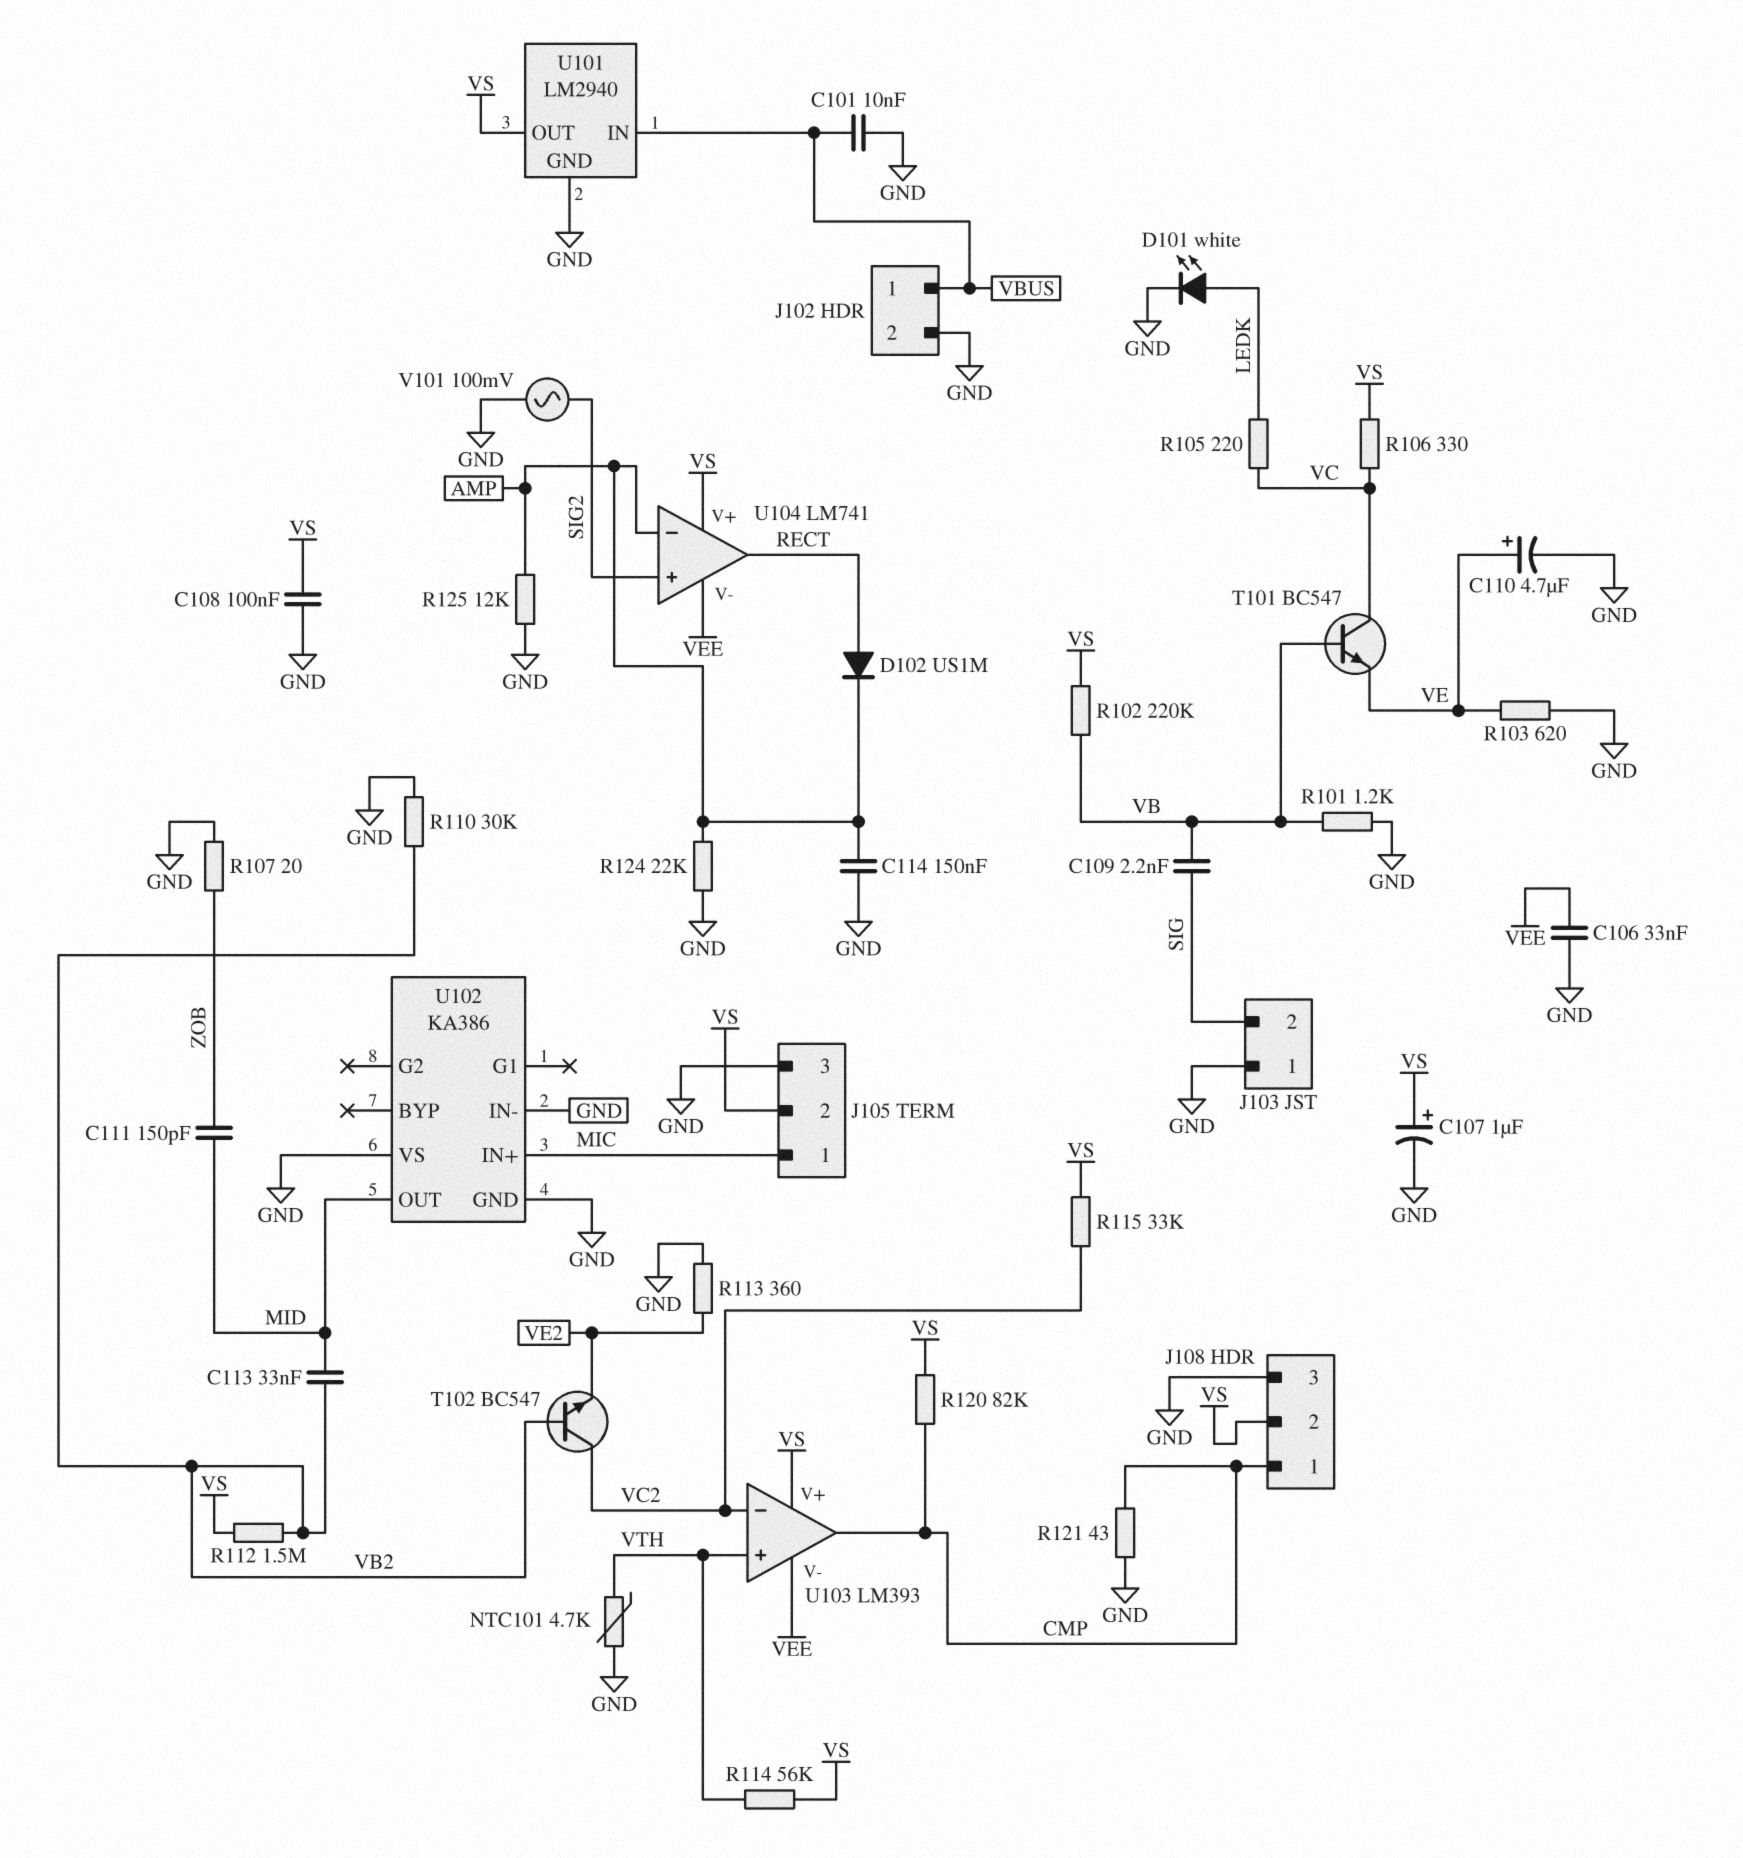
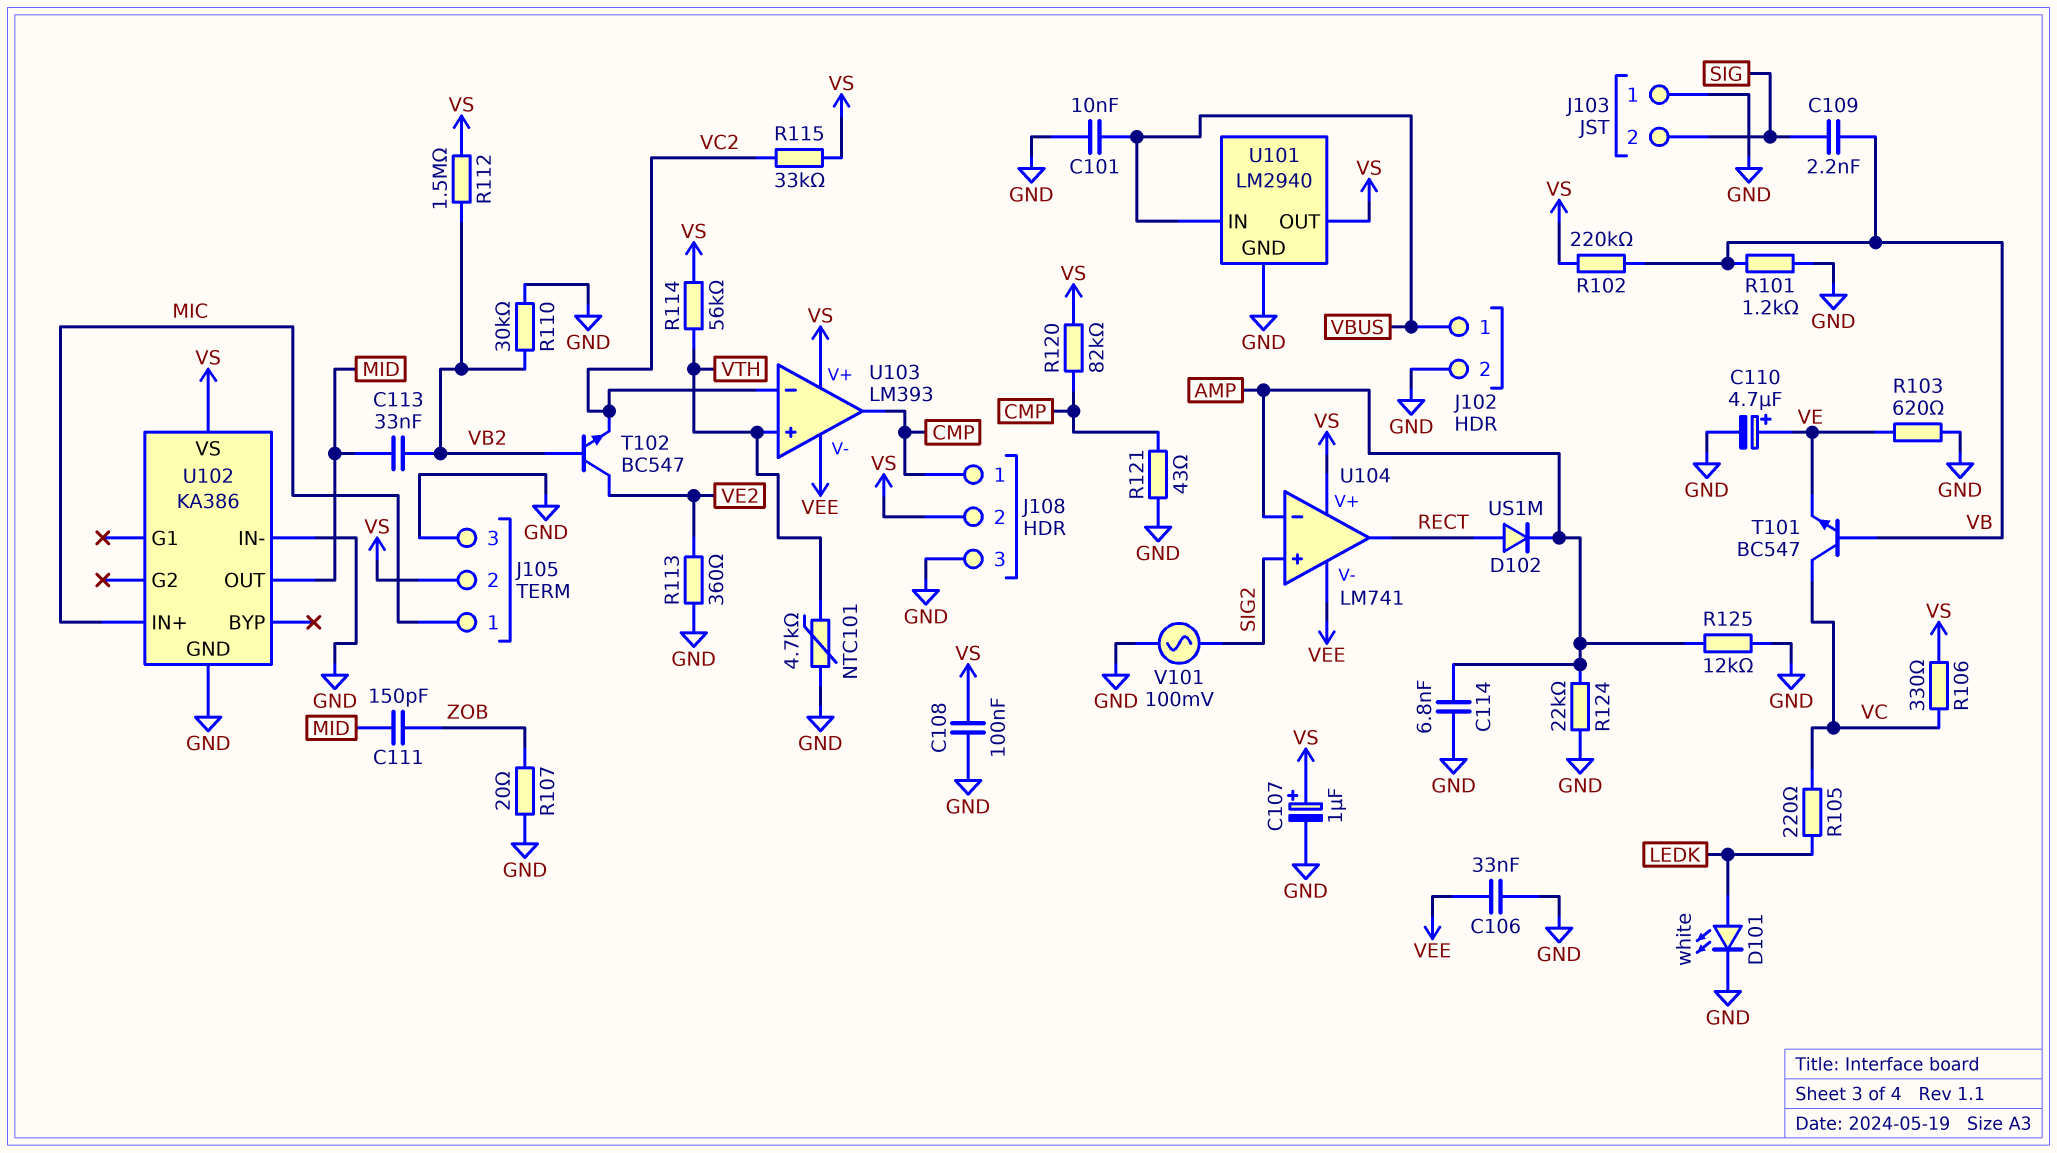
C114: 150nF (AMP, GND) -> 6.8nF (AMP, GND)
T102: NPN BC547 (B VB2, C VC2, E VE2) -> NPN BC547 (B VB2, C VE2, E VC2)
U102 pin VS: GND -> VS

